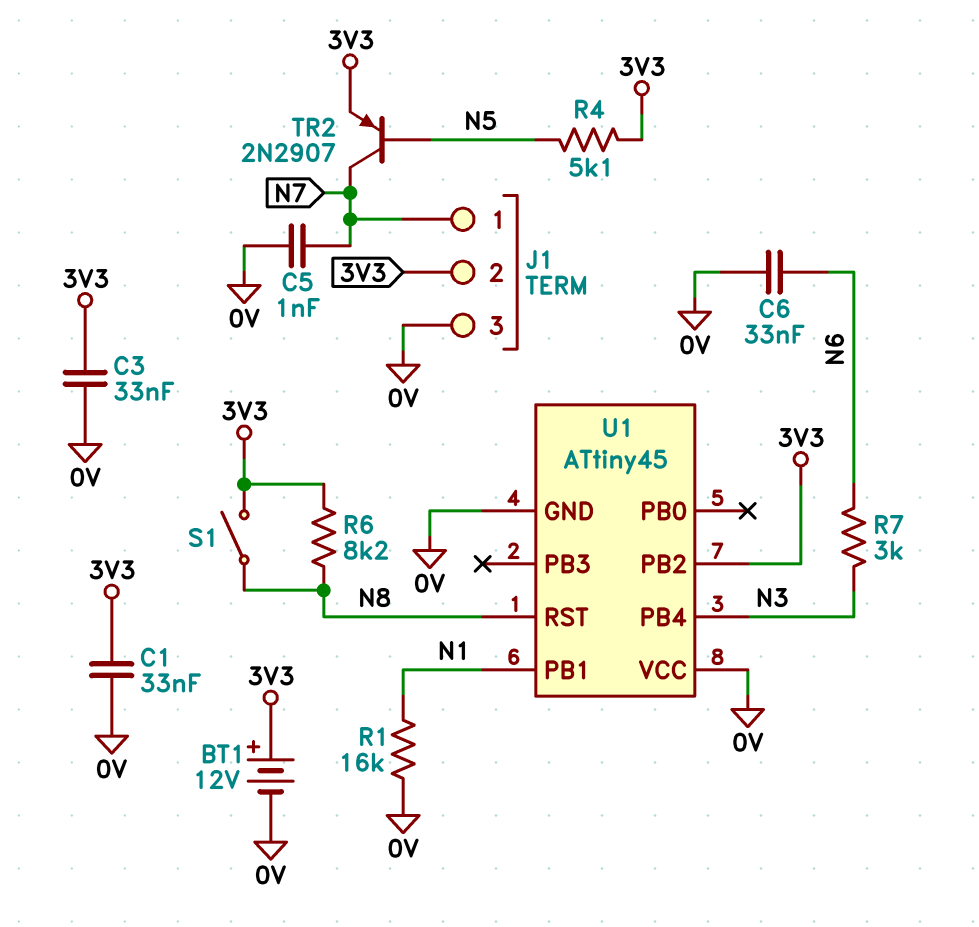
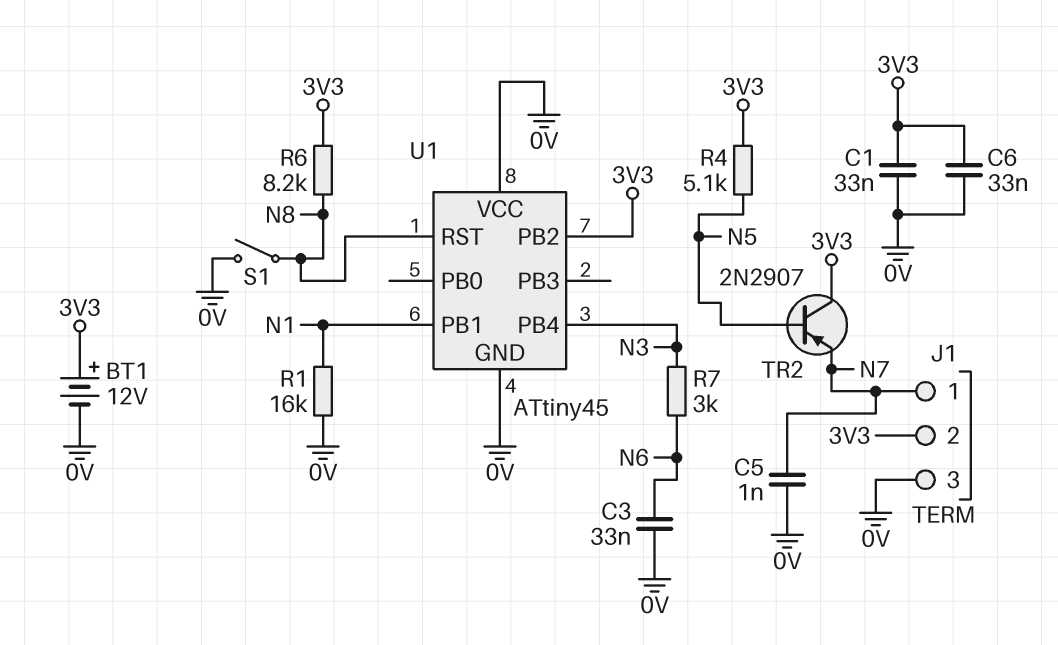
C3: 33nF (0V, 3V3) -> 33nF (0V, N6)
C6: 33nF (0V, N6) -> 33nF (0V, 3V3)
S1: switch (3V3, N8) -> switch (0V, N8)
TR2: PNP 2N2907 (B N5, C N7, E 3V3) -> PNP 2N2907 (B N5, C 3V3, E N7)

